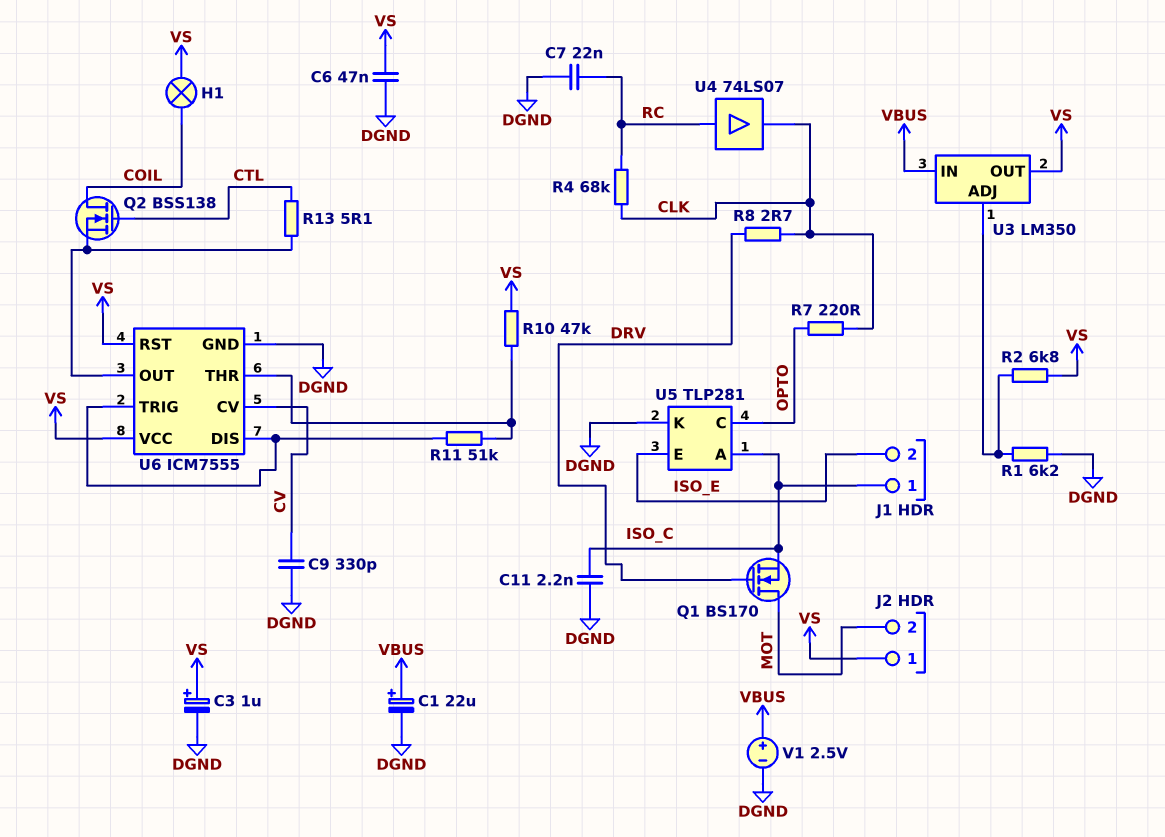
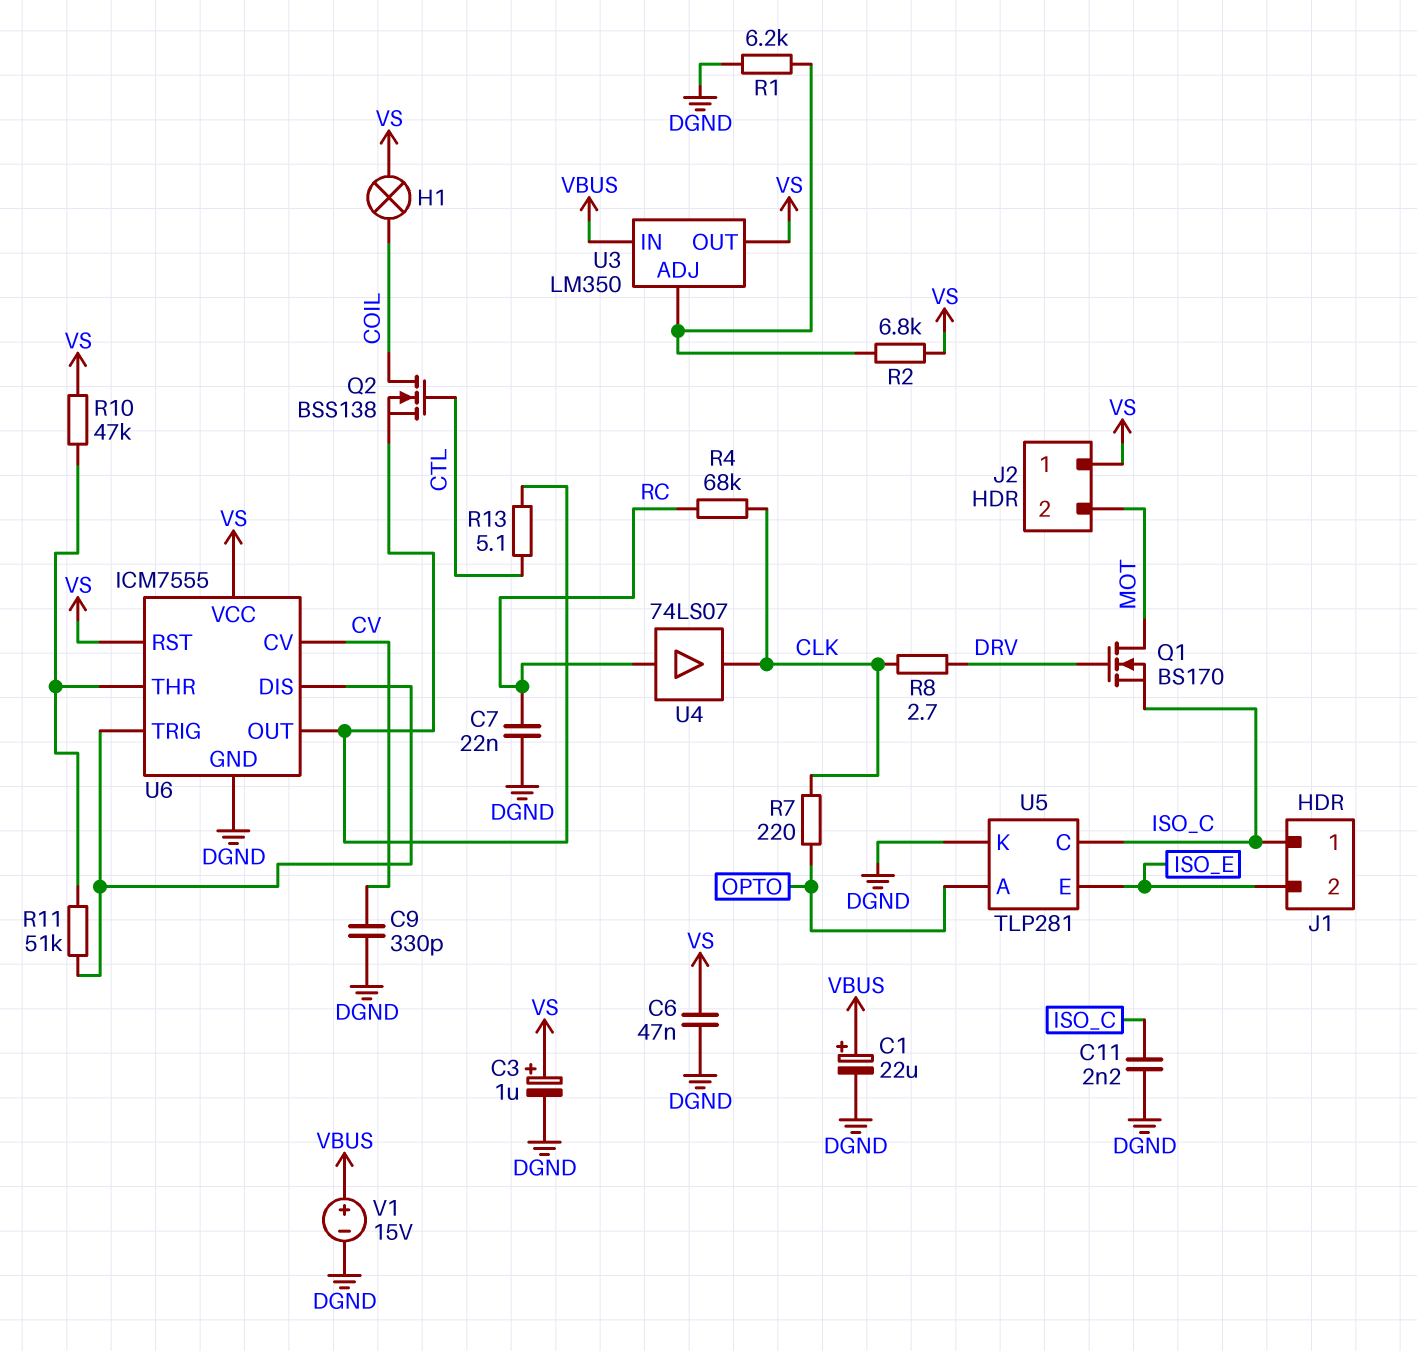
U5 pin A: ISO_C -> OPTO
U5 pin C: OPTO -> ISO_C
V1: 2.5V (plus VBUS, minus DGND) -> 15V (plus VBUS, minus DGND)

